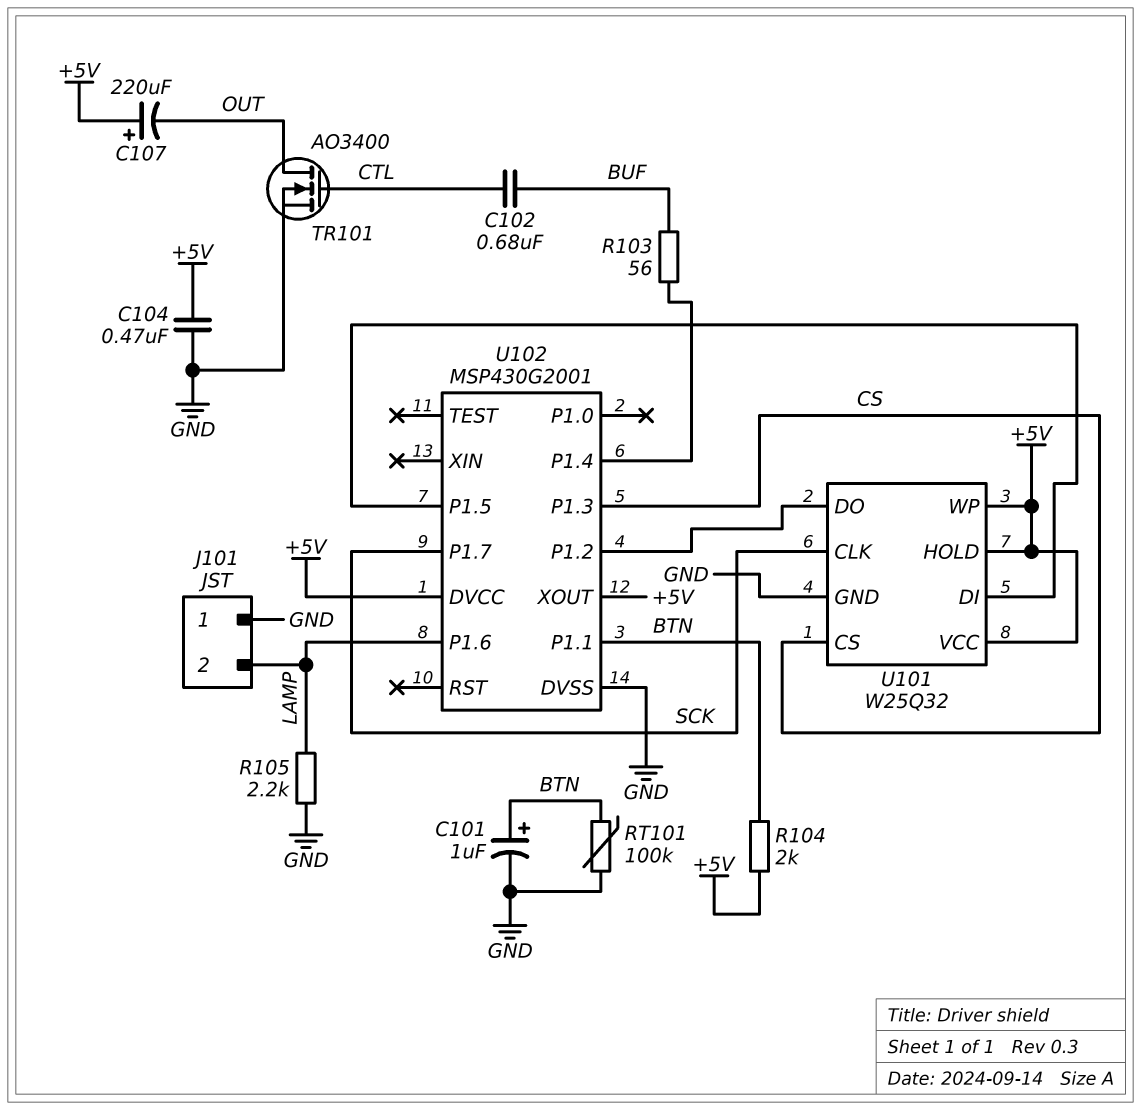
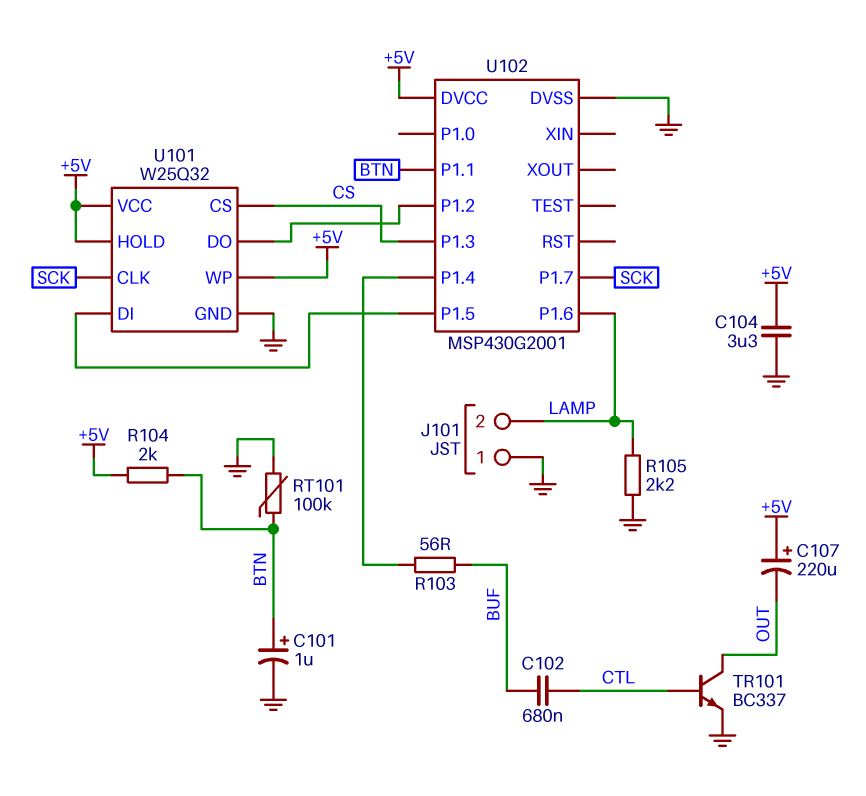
C104: 470nF (+5V, GND) -> 3.3uF (+5V, GND)
TR101: NMOS AO3400 (G CTL, D OUT, S GND) -> NPN BC337 (B CTL, C OUT, E GND)
U102 pin XOUT: +5V -> none

